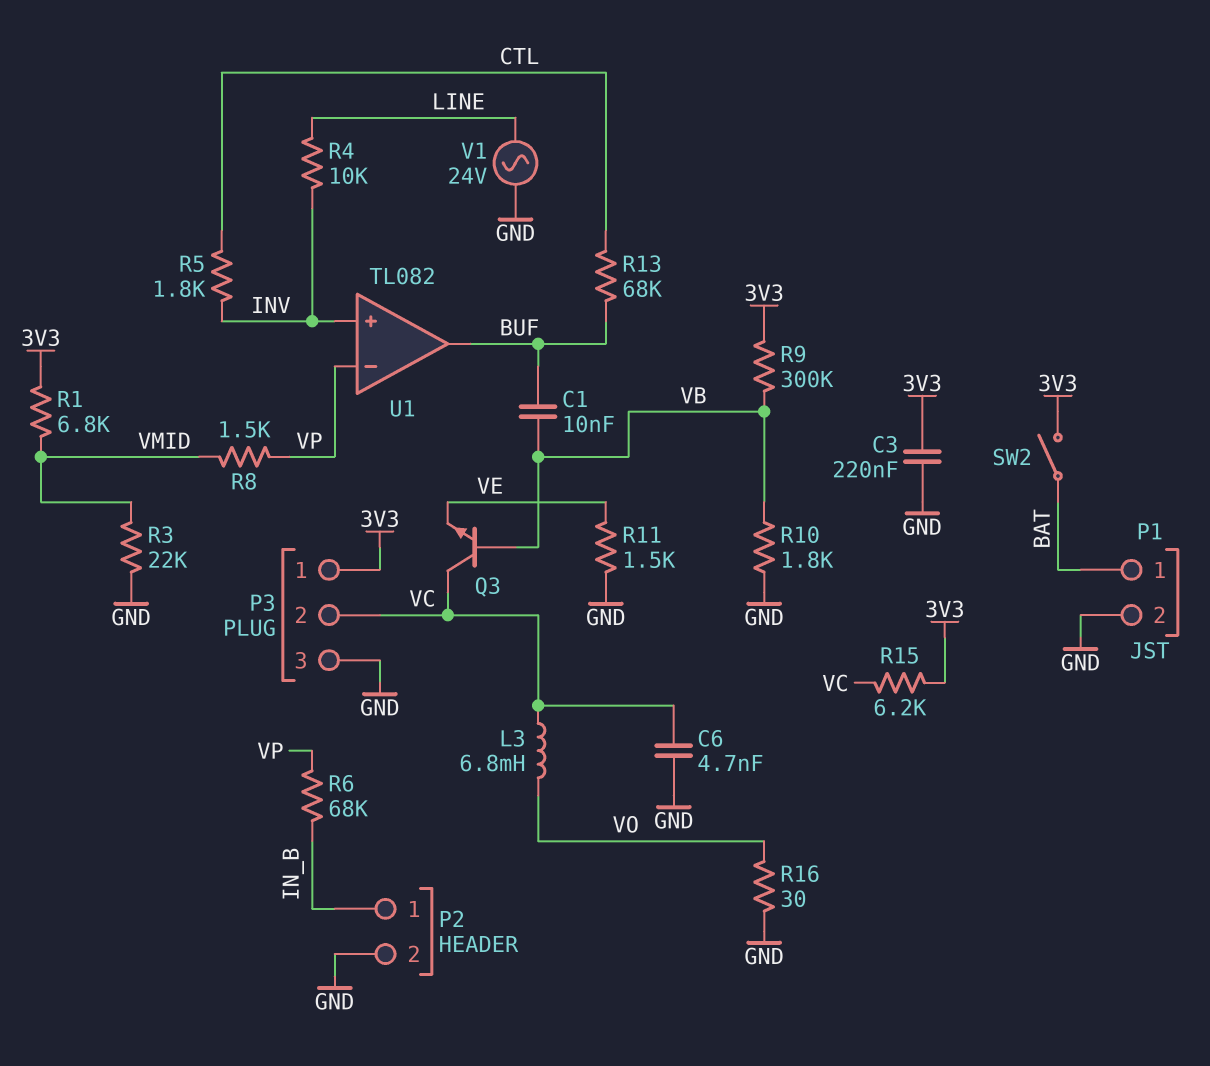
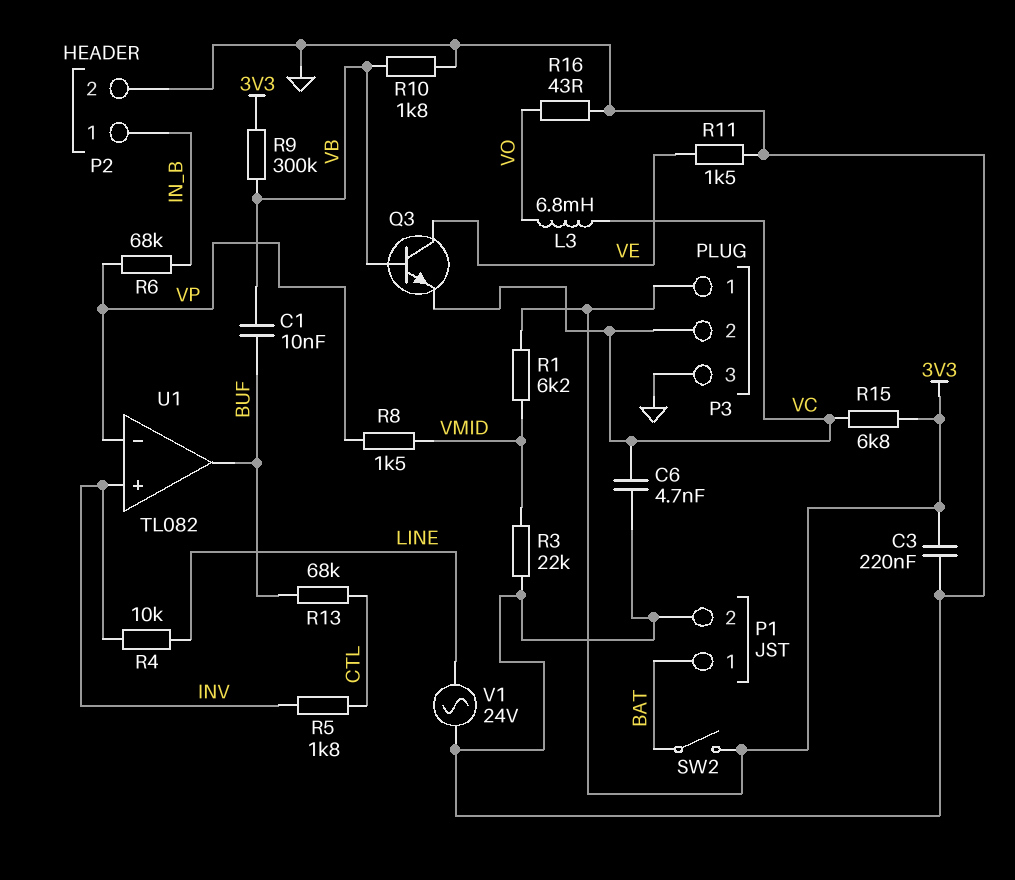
Q3: NPN (B VB, C VC, E VE) -> NPN (B VB, C VE, E VC)
R1: 6.8k (3V3, VMID) -> 6.2k (3V3, VMID)
R15: 6.2k (3V3, VC) -> 6.8k (3V3, VC)
R16: 30 (GND, VO) -> 43 (GND, VO)

